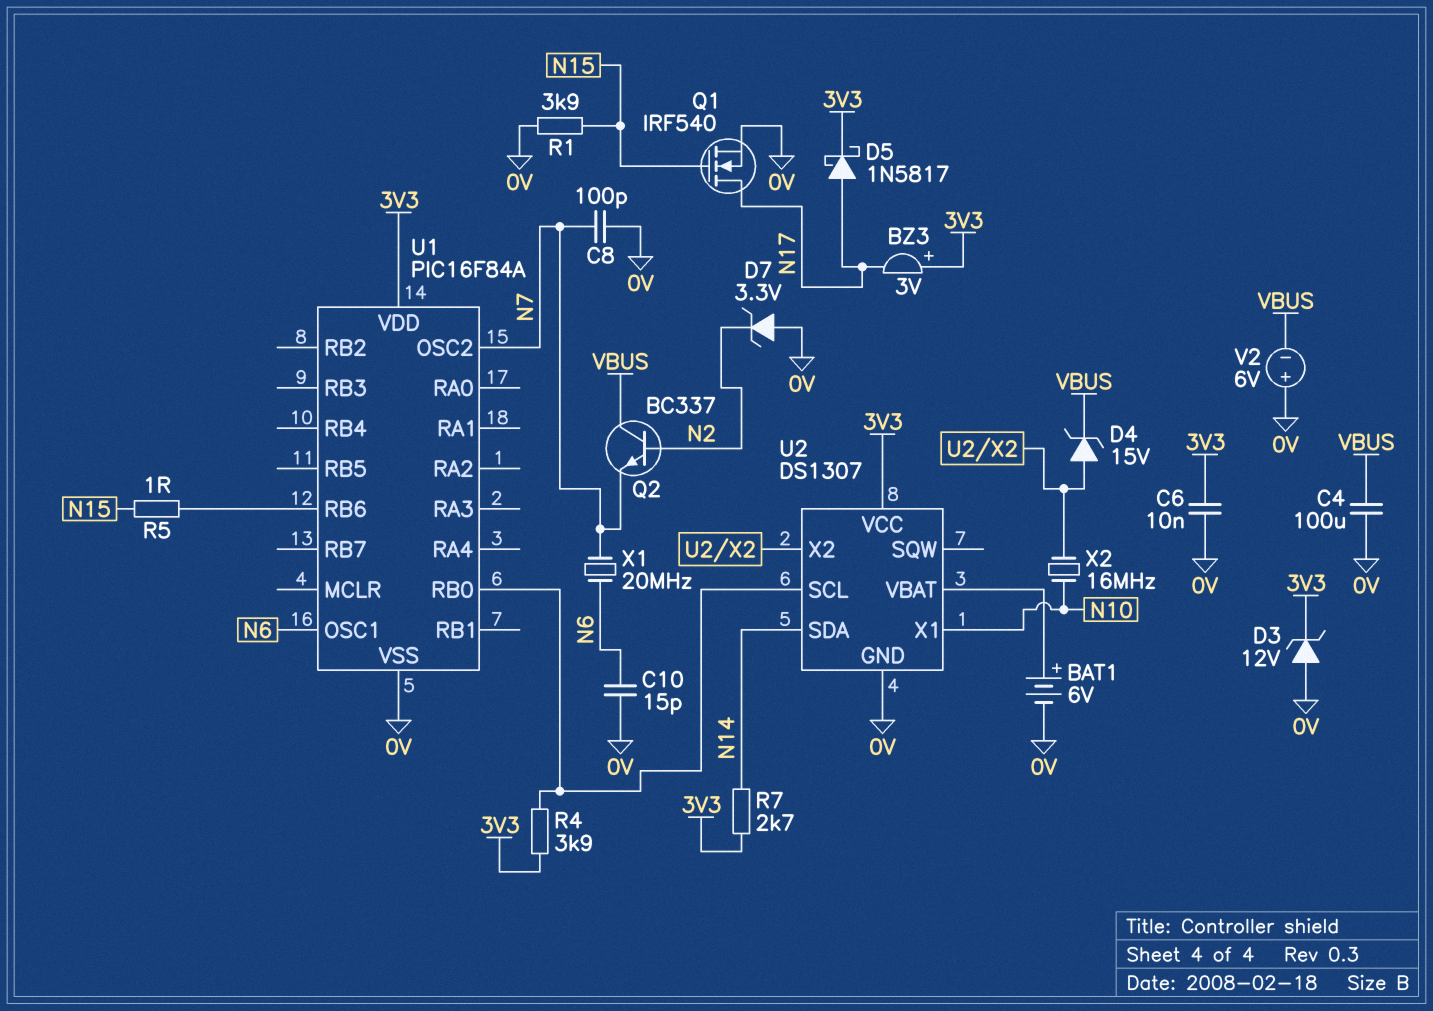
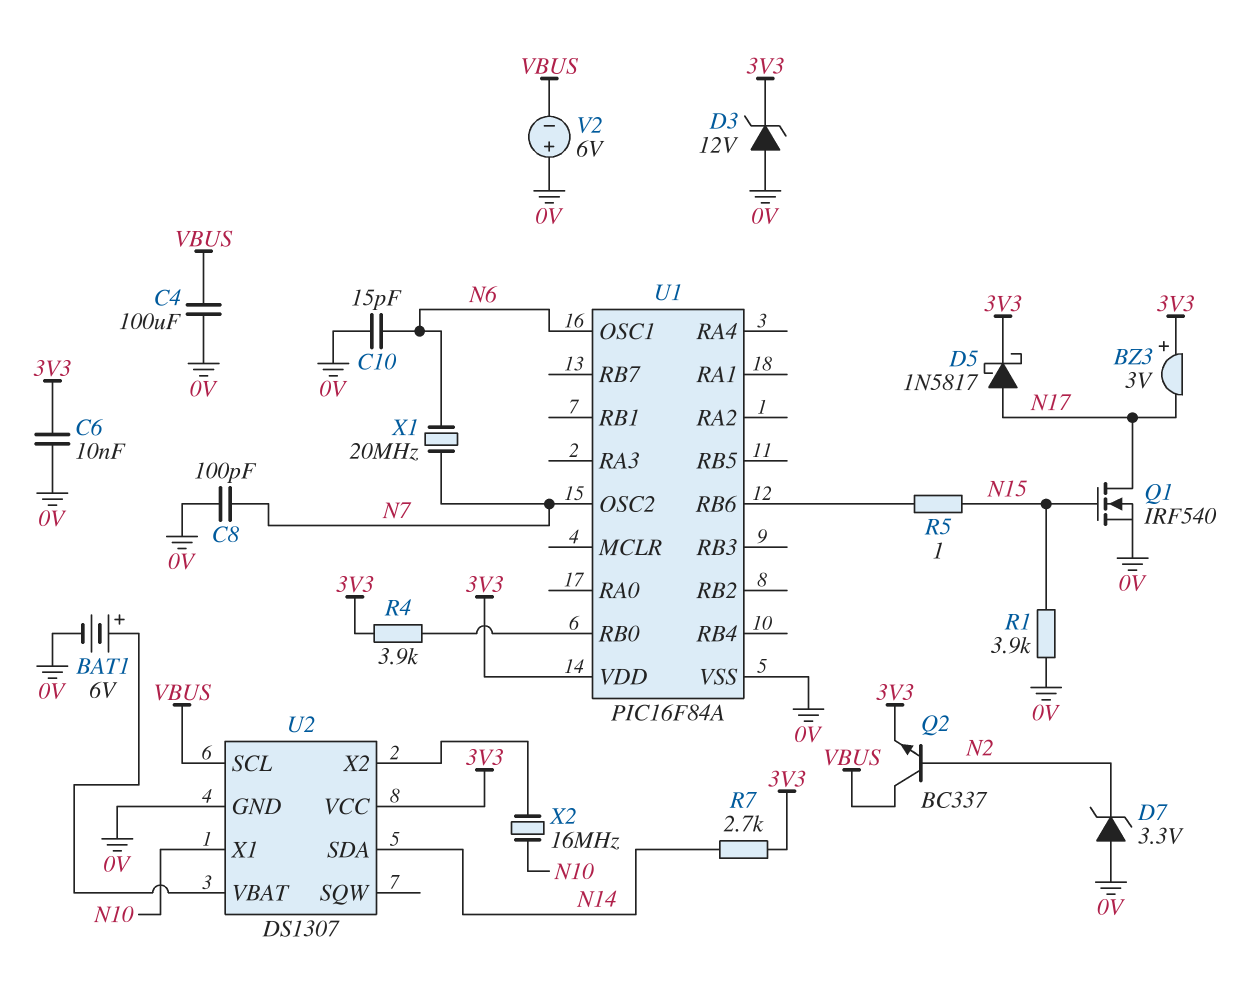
D4: zener 15V (A U2/X2, K VBUS) -> none
Q2: NPN BC337 (B N2, C VBUS, E N7) -> NPN BC337 (B N2, C VBUS, E 3V3)
U2 pin SCL: U1/RB0 -> VBUS

